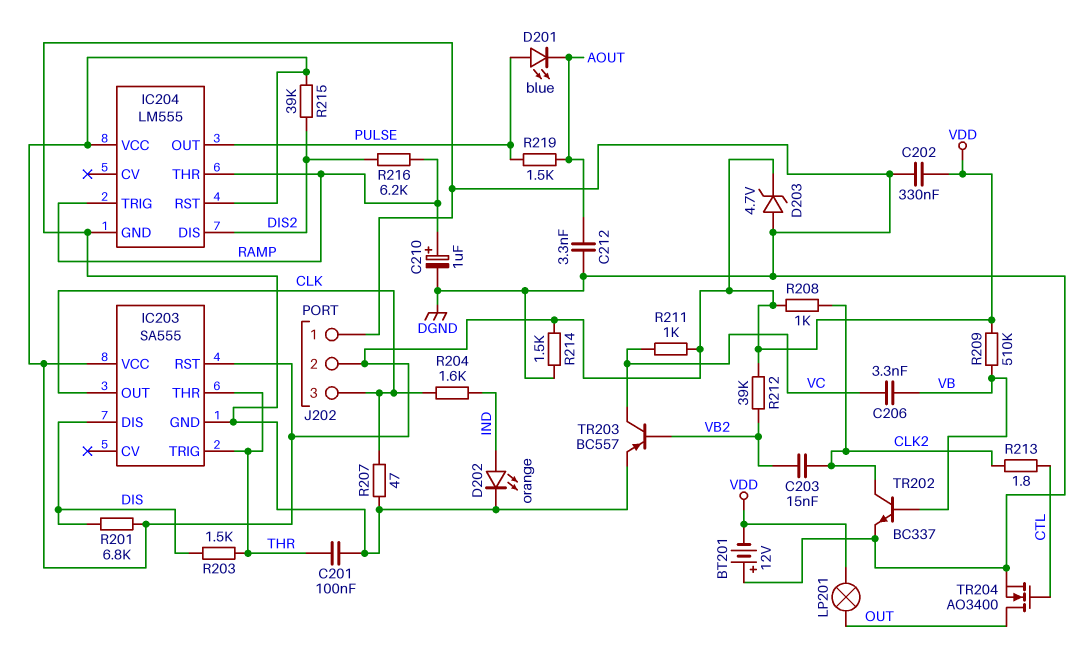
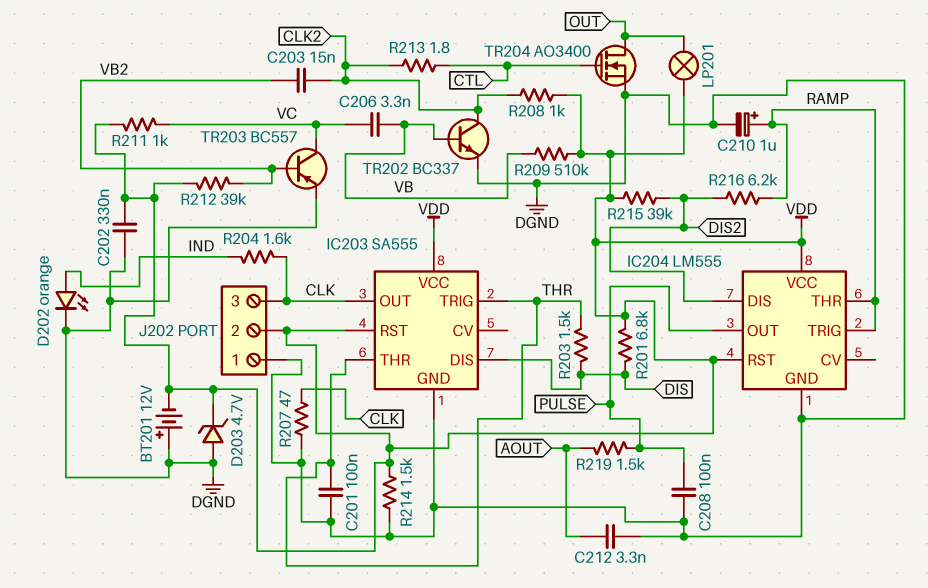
C208: none -> 100nF (DGND, PULSE)
D201: LED blue (A PULSE, K AOUT) -> none

